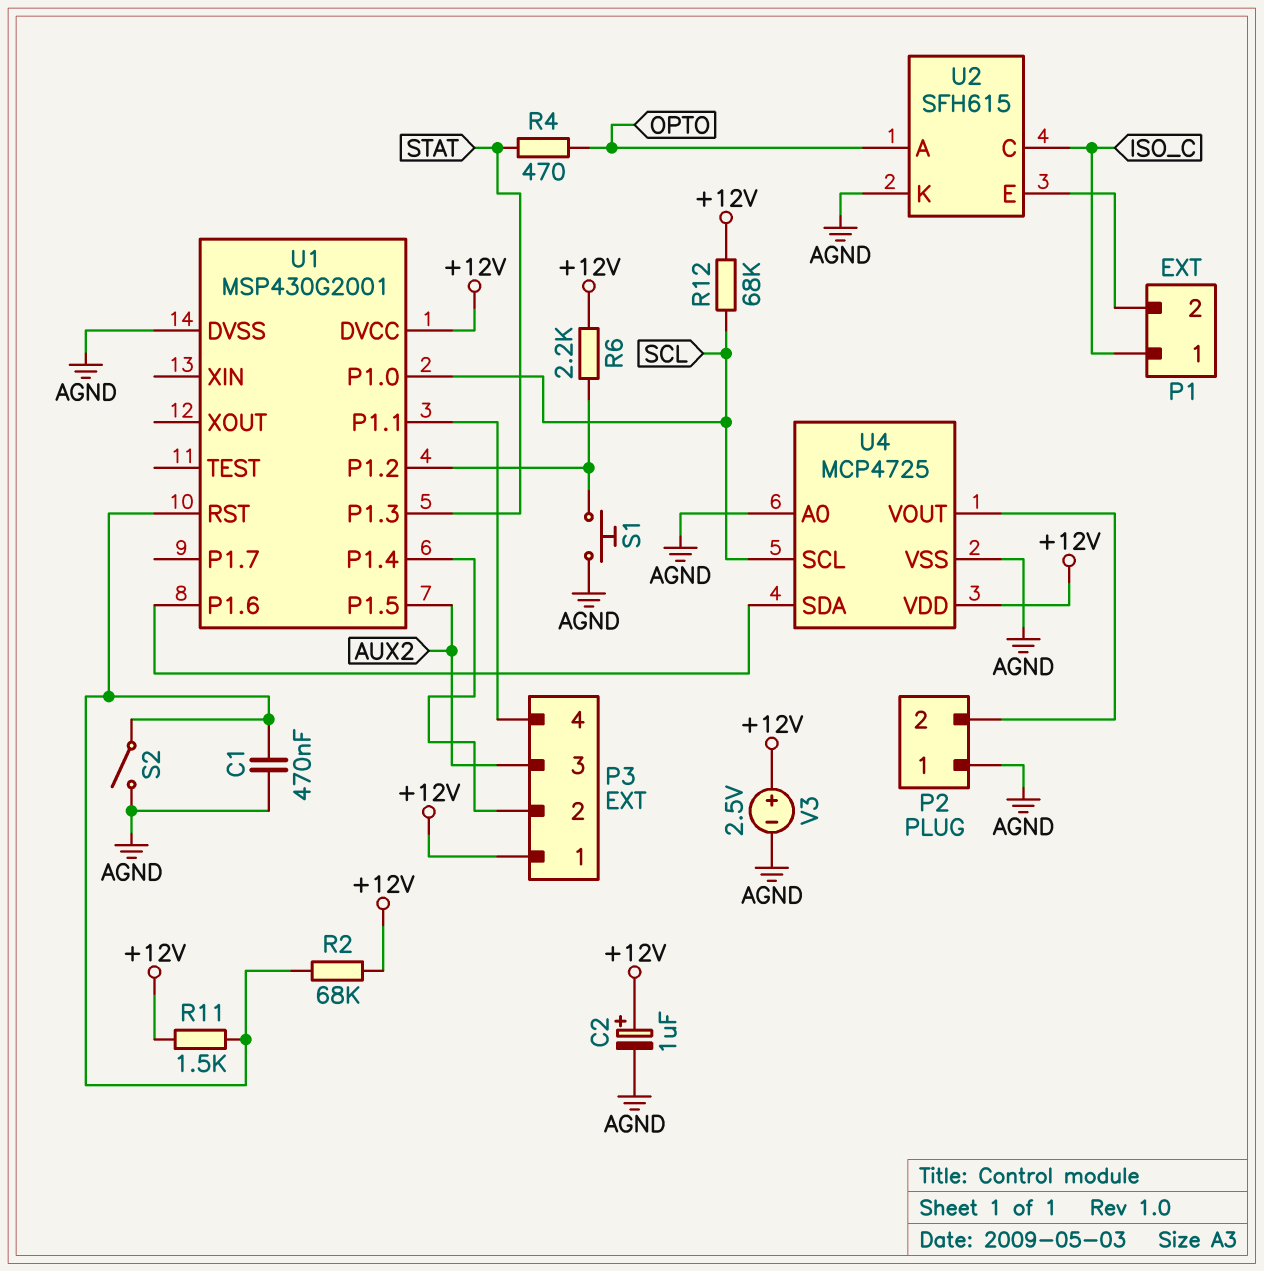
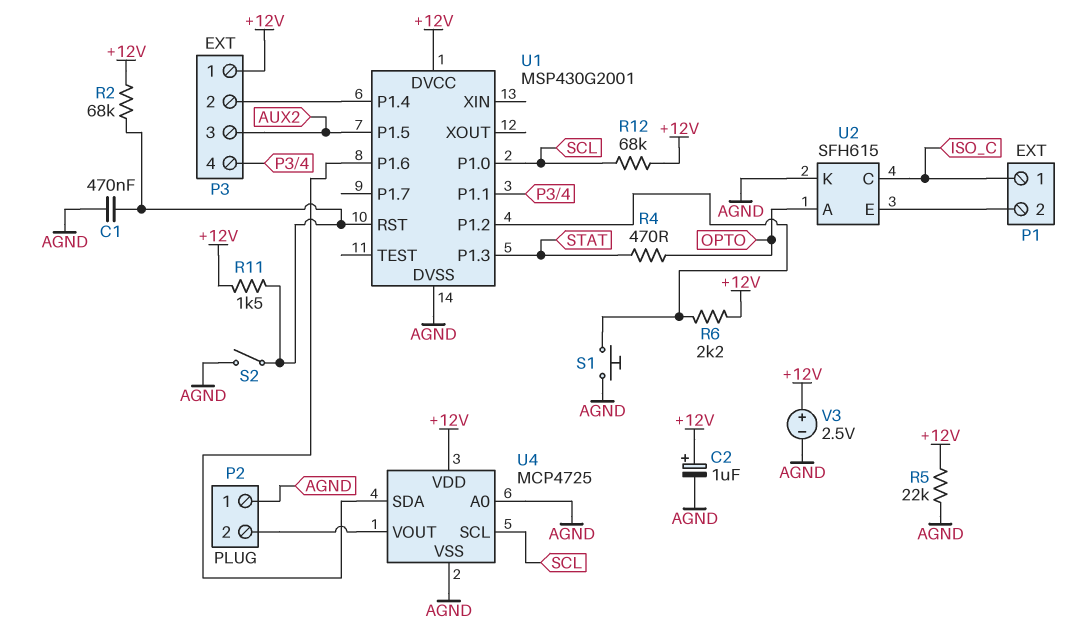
R5: none -> 22k (+12V, AGND)

